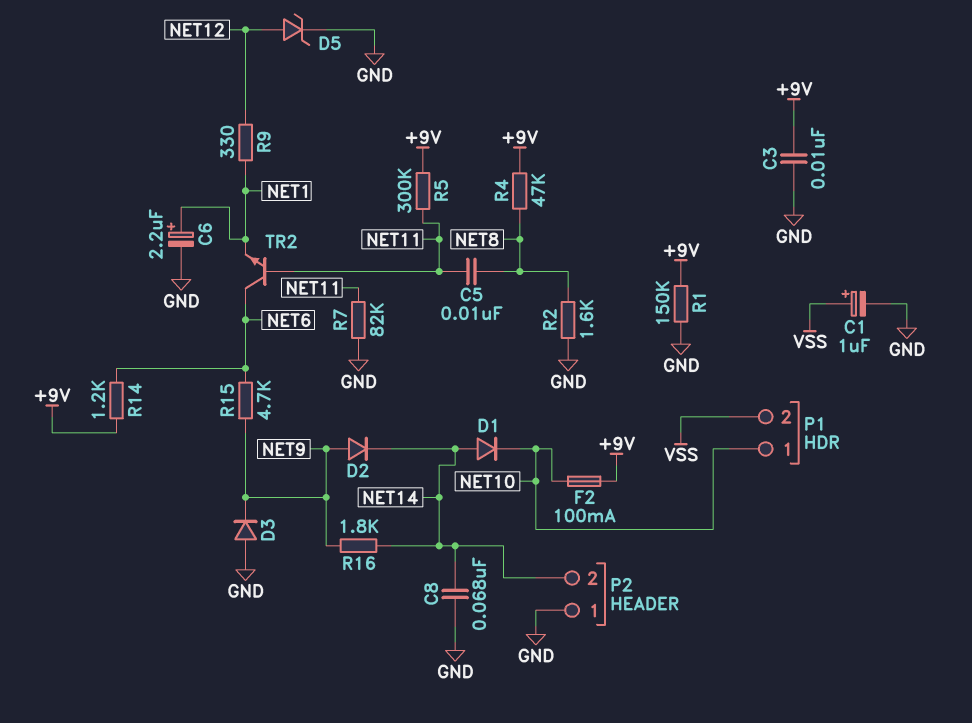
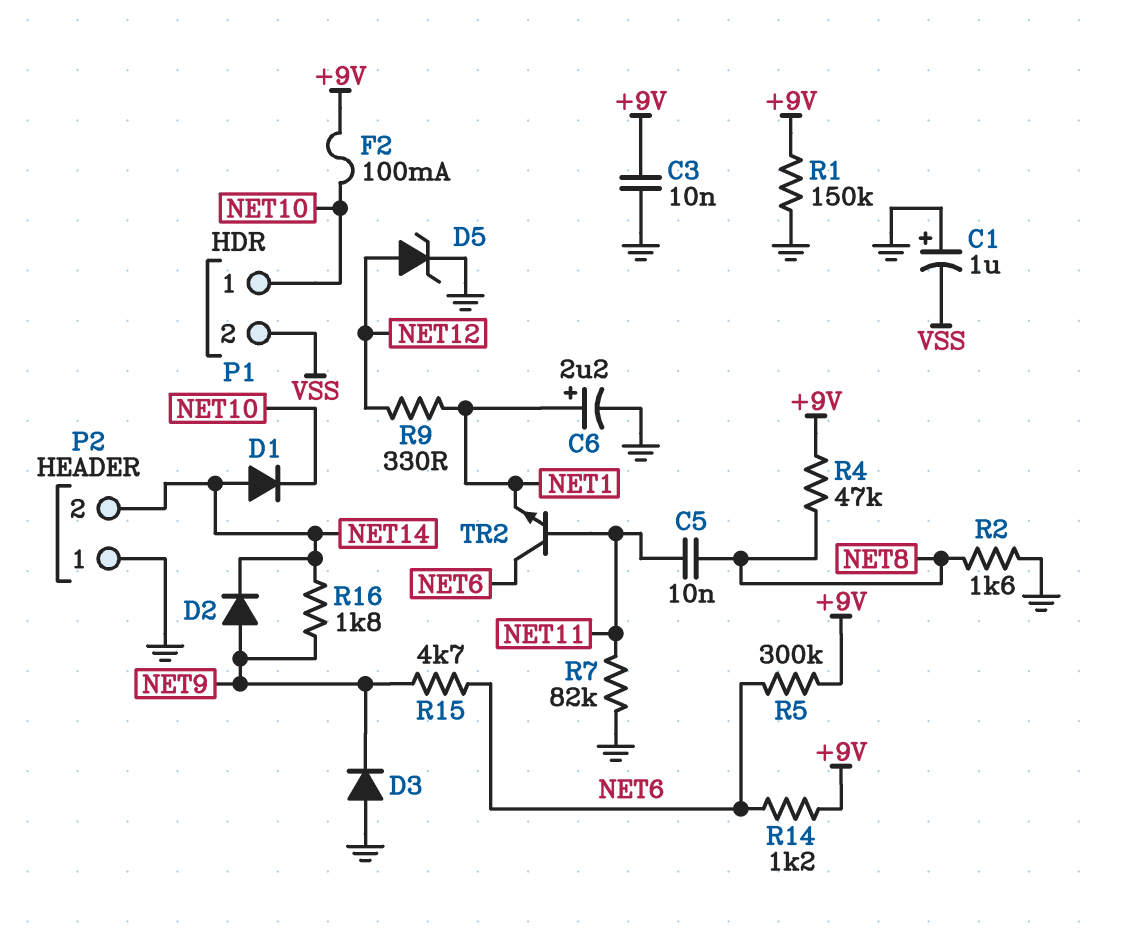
C1: 1uF (plus VSS, minus GND) -> 1uF (plus GND, minus VSS)
C8: 68nF (GND, NET14) -> none
R5: 300k (+9V, NET11) -> 300k (+9V, NET6)

